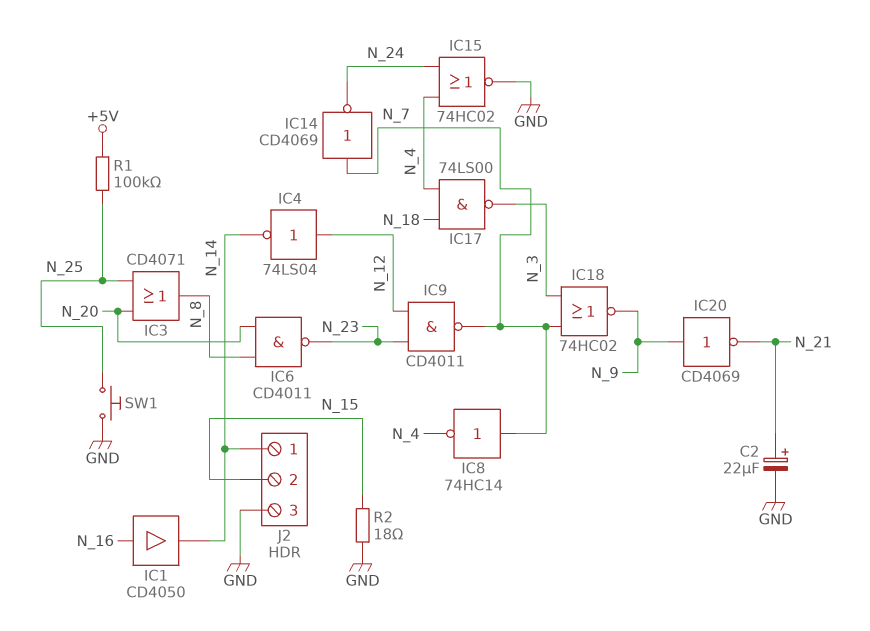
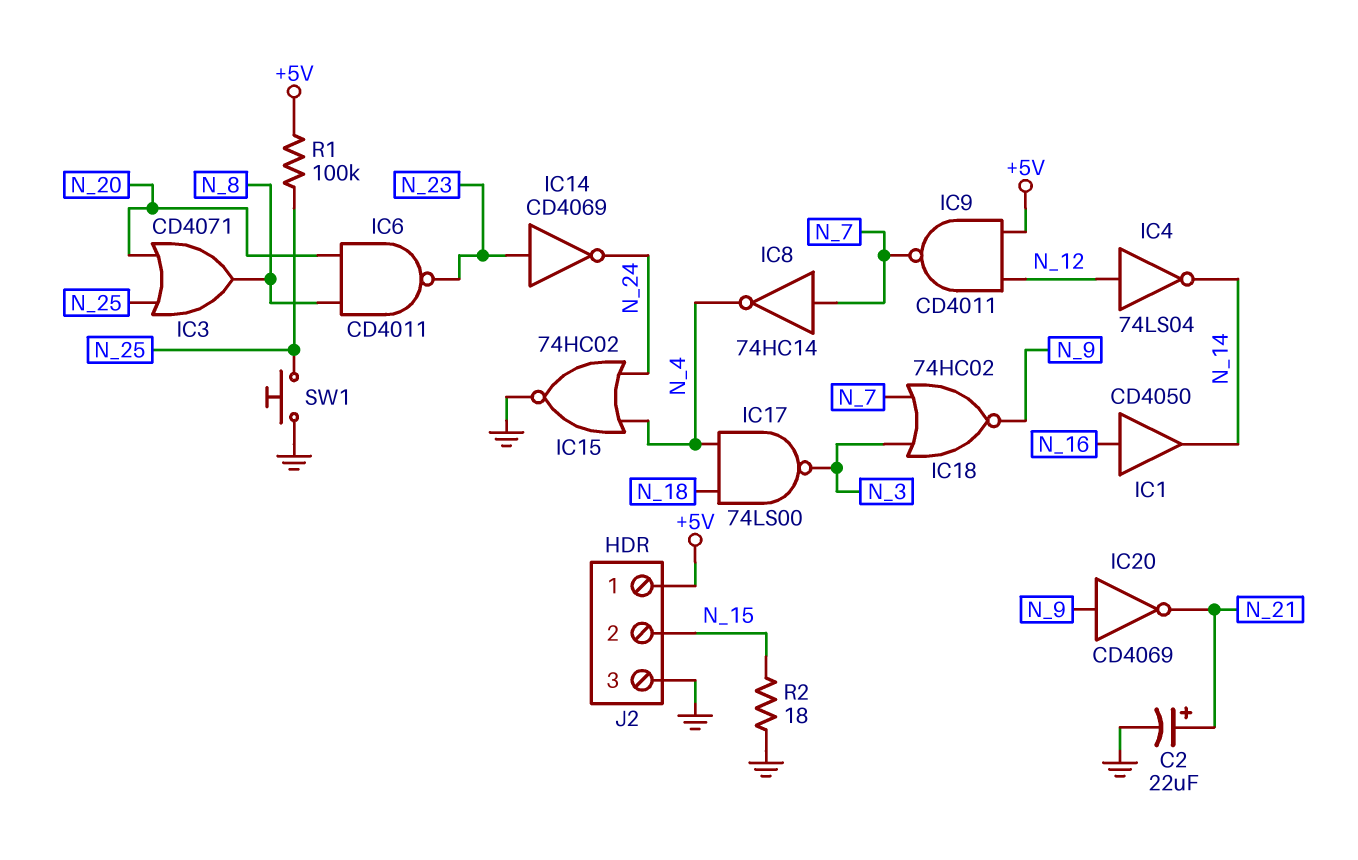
IC9: NAND CD4011 (in N_12, in N_23, out N_7) -> NAND CD4011 (in +5V, in N_12, out N_7)
IC14: NOT CD4069 (in N_7, out N_24) -> NOT CD4069 (in N_23, out N_24)
J2 pin 1: N_14 -> +5V

